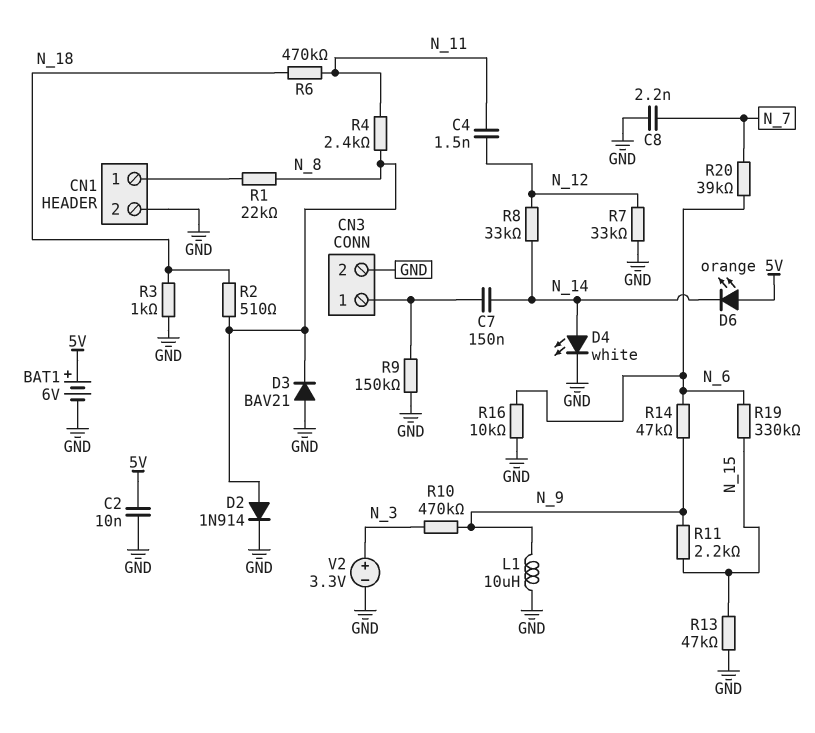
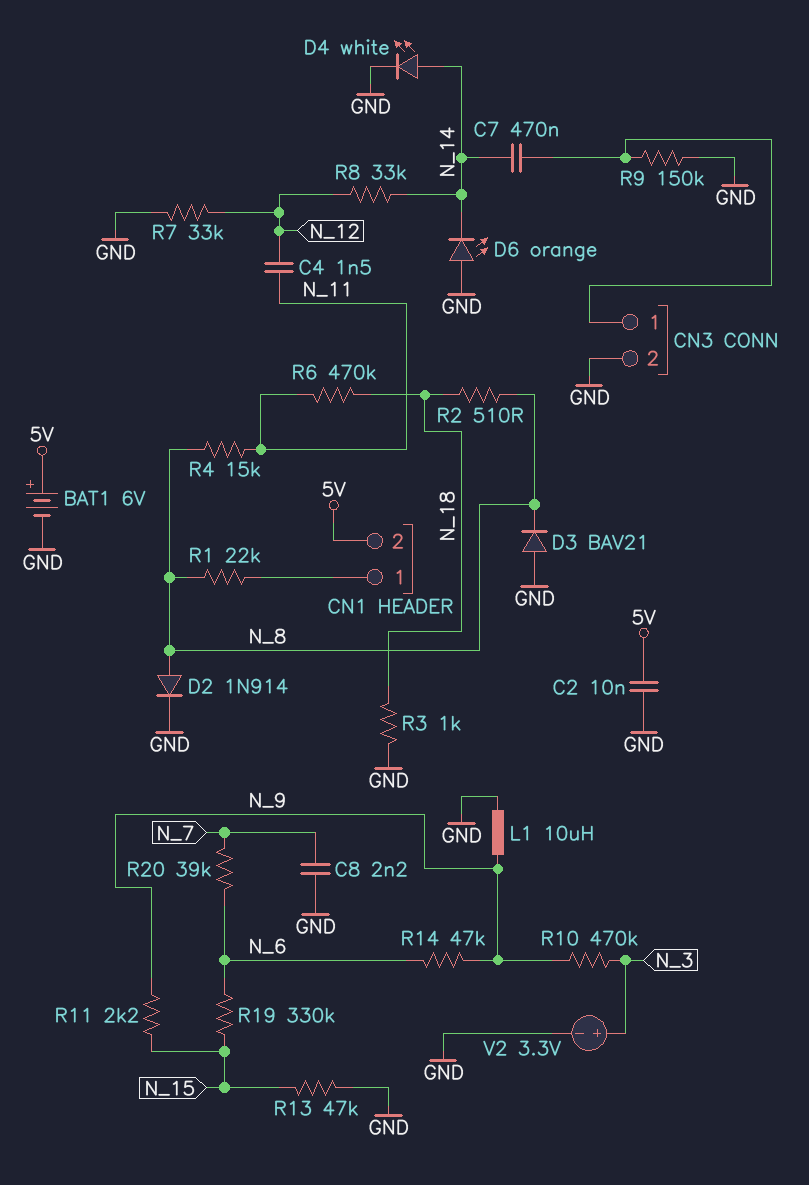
C7: 150nF (CN3/1, N_14) -> 470nF (CN3/1, N_14)
CN1 pin 2: GND -> 5V
D6: LED orange (A 5V, K N_14) -> LED orange (A GND, K N_14)
R4: 2.4k (N_8, N_11) -> 15k (N_8, N_11)
R16: 10k (GND, N_6) -> none

